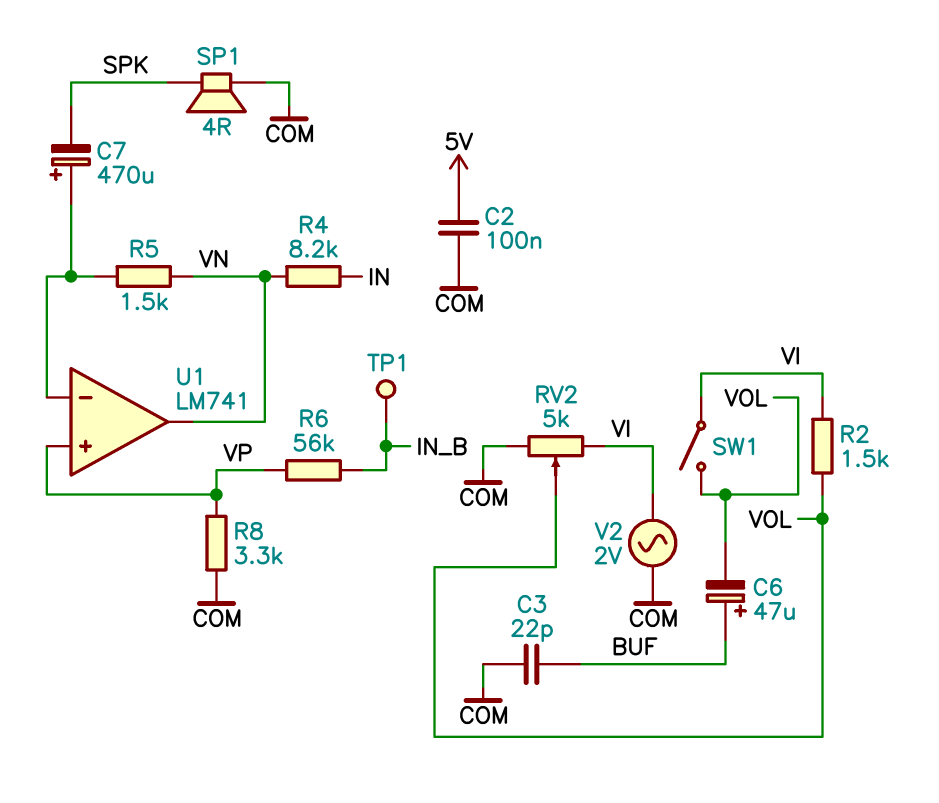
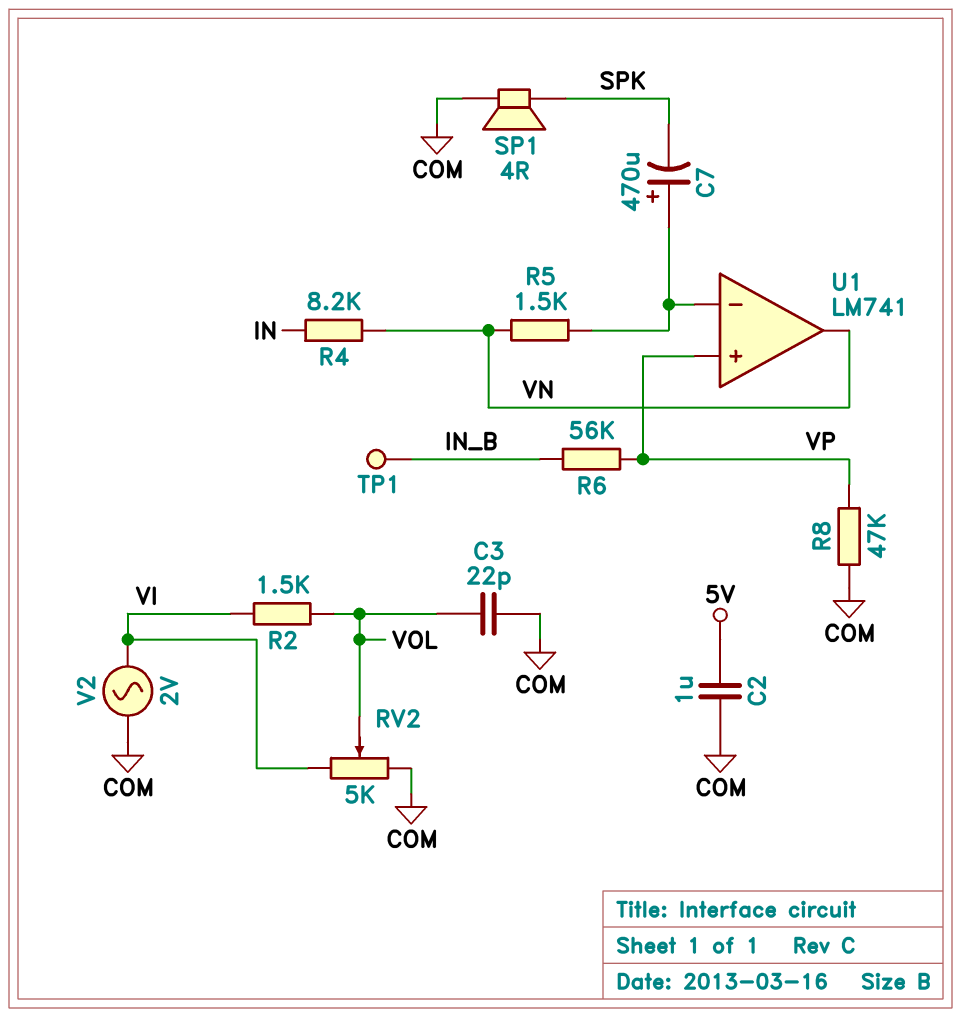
C2: 100nF (5V, COM) -> 1uF (5V, COM)
C3: 22pF (BUF, COM) -> 22pF (COM, VOL)
C6: 47uF (plus BUF, minus VOL) -> none
R8: 3.3k (COM, VP) -> 47k (COM, VP)
SW1: switch (VI, VOL) -> none

